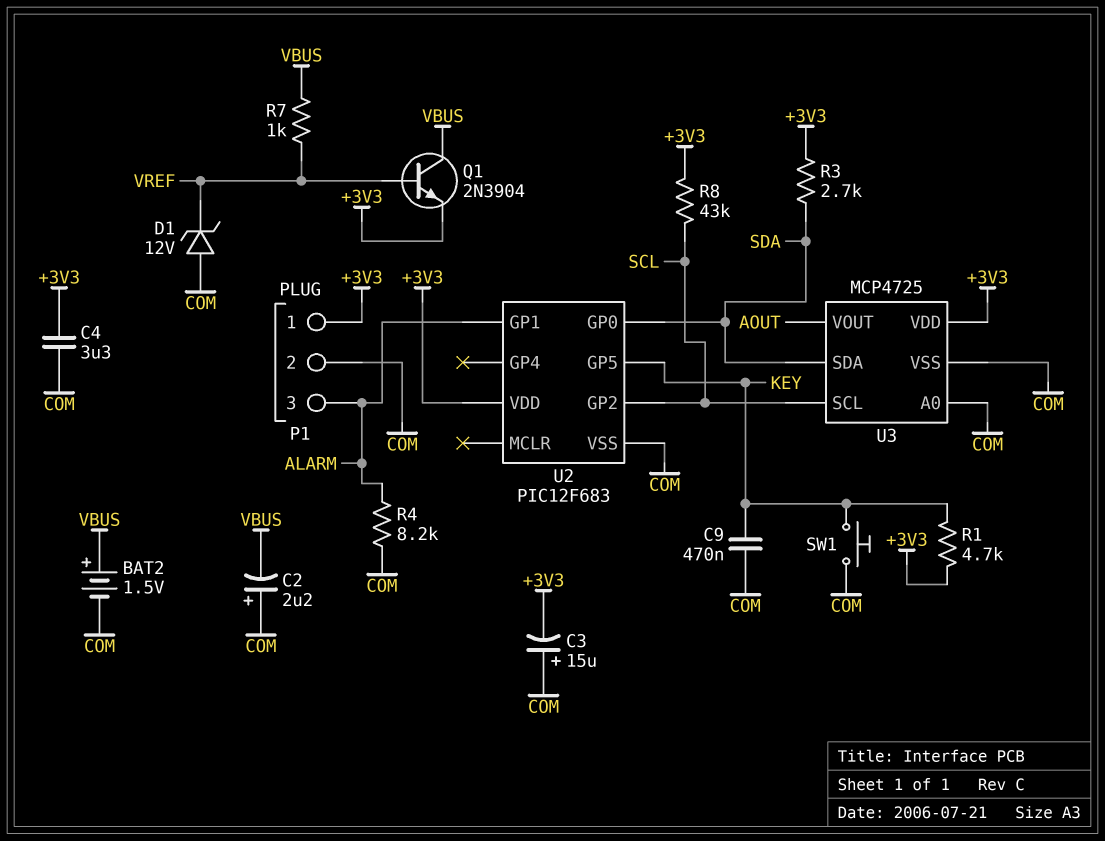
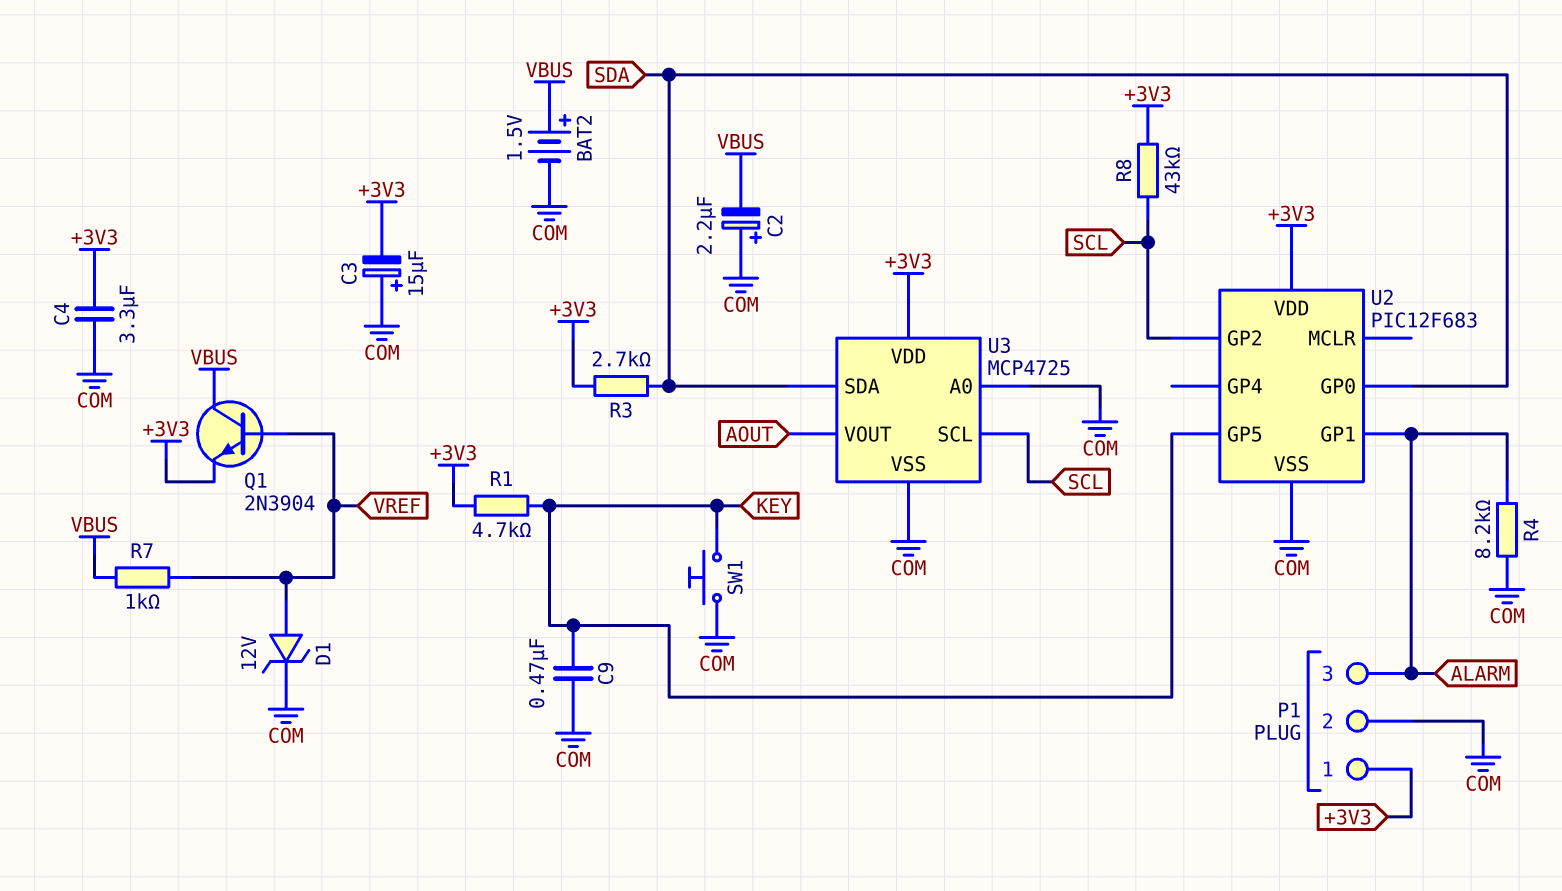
D1: zener 12V (A COM, K VREF) -> zener 12V (A VREF, K COM)

